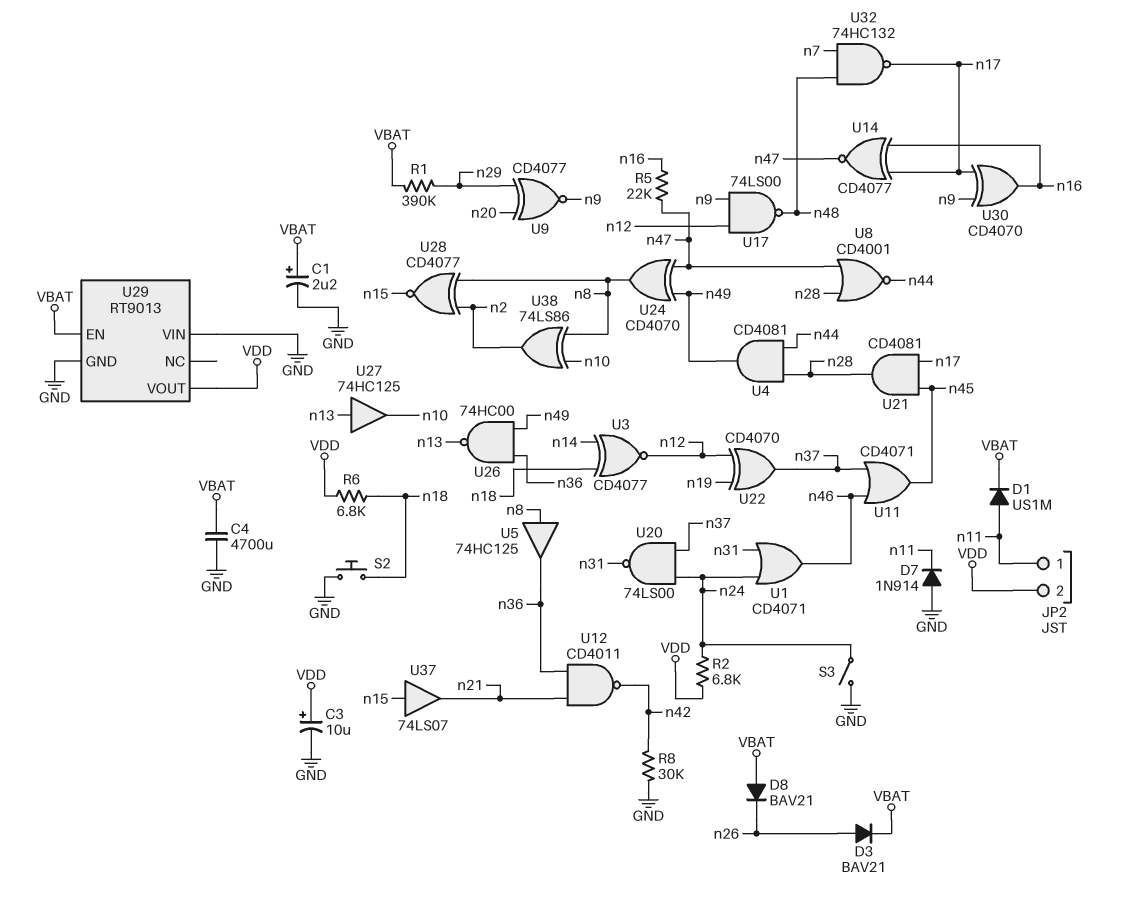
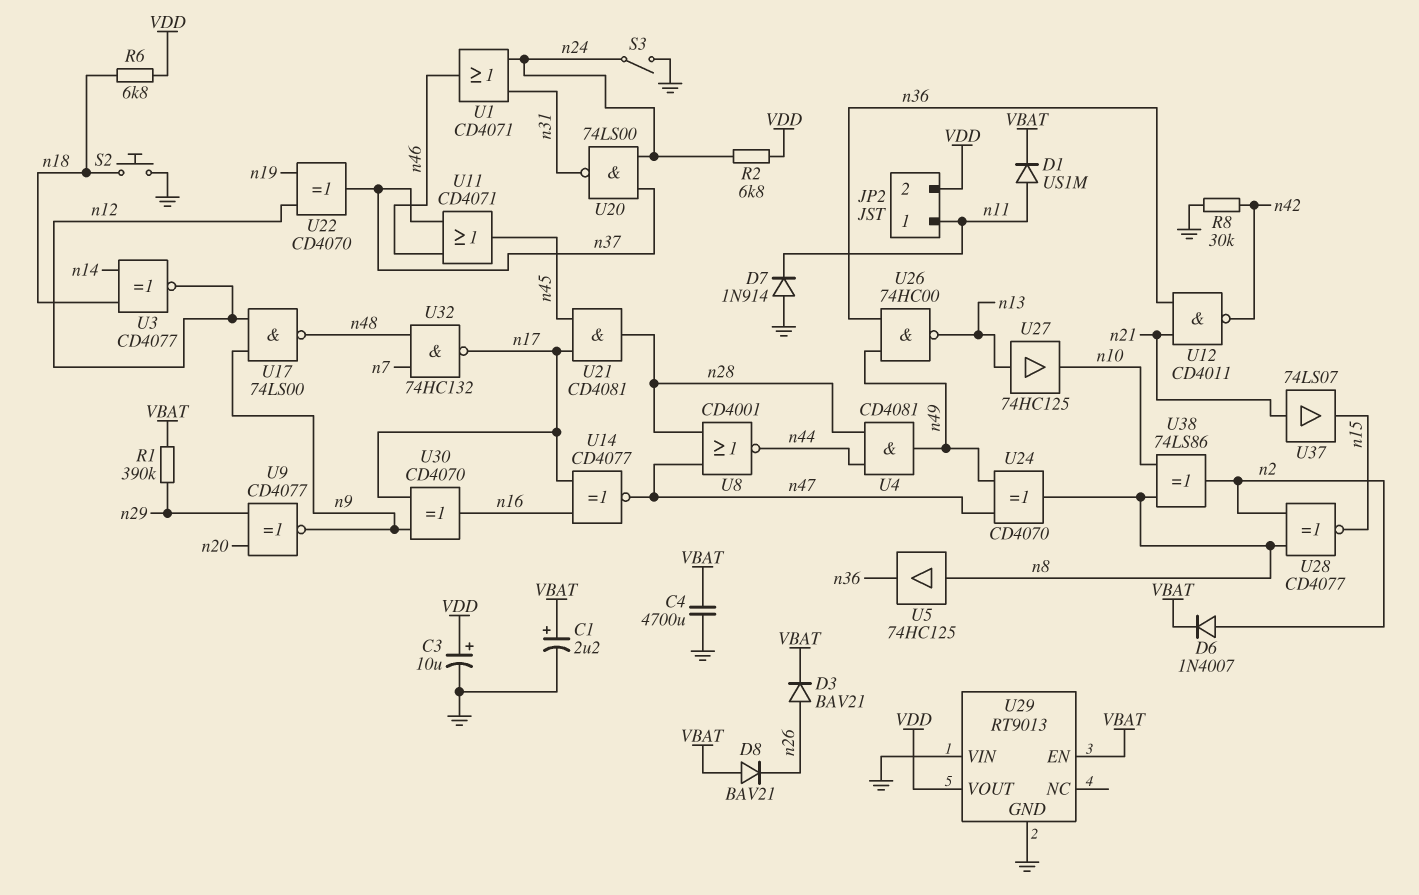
D6: none -> diode 1N4007 (A n2, K VBAT)
R5: 22k (n16, n47) -> none
U37: buffer 74LS07 (in n15, out n21) -> buffer 74LS07 (in n21, out n15)

